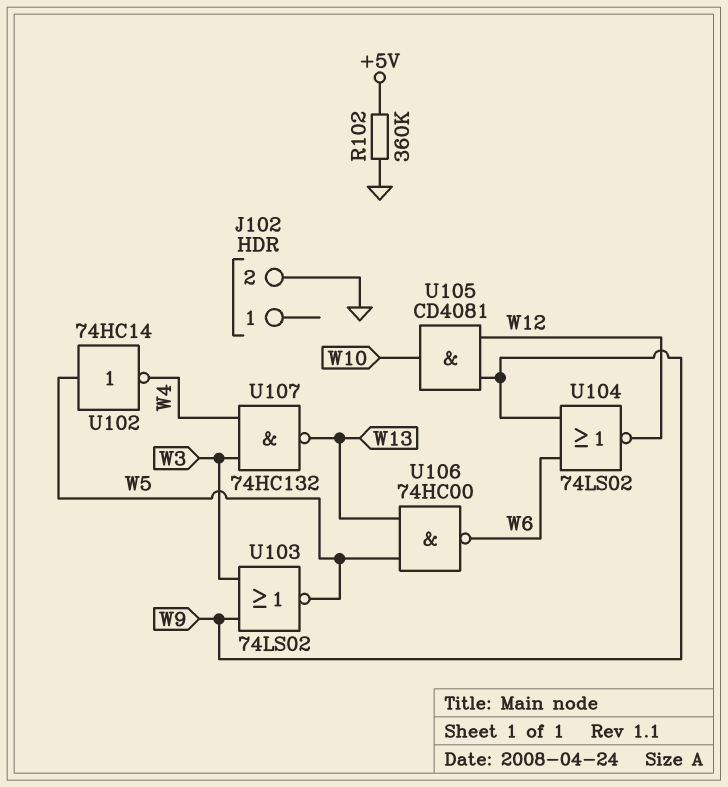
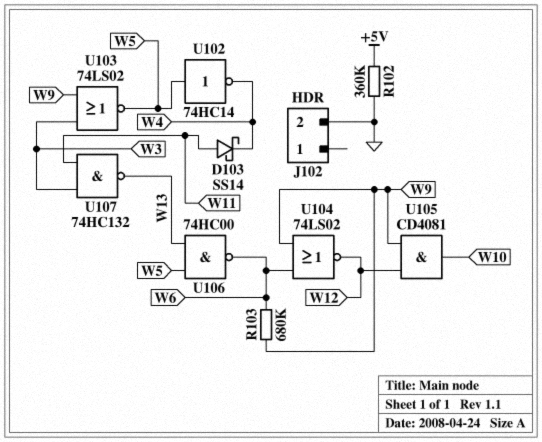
D103: none -> schottky SS14 (A W11, K W4)
R103: none -> 680k (W6, W9)
U107: NAND 74HC132 (in W3, in W4, out W13) -> NAND 74HC132 (in W3, in W11, out W13)

